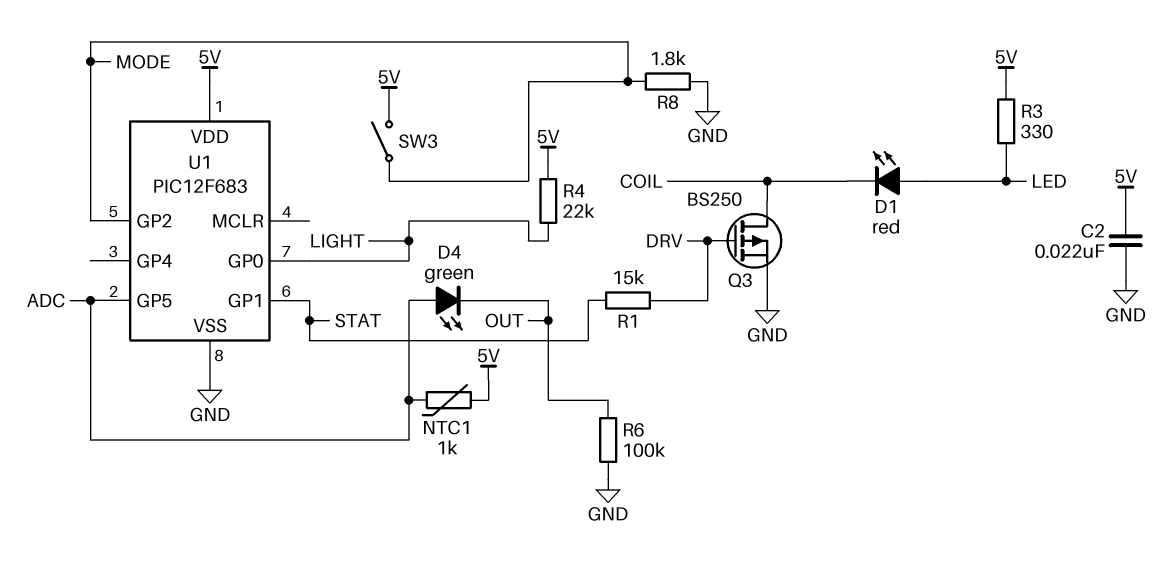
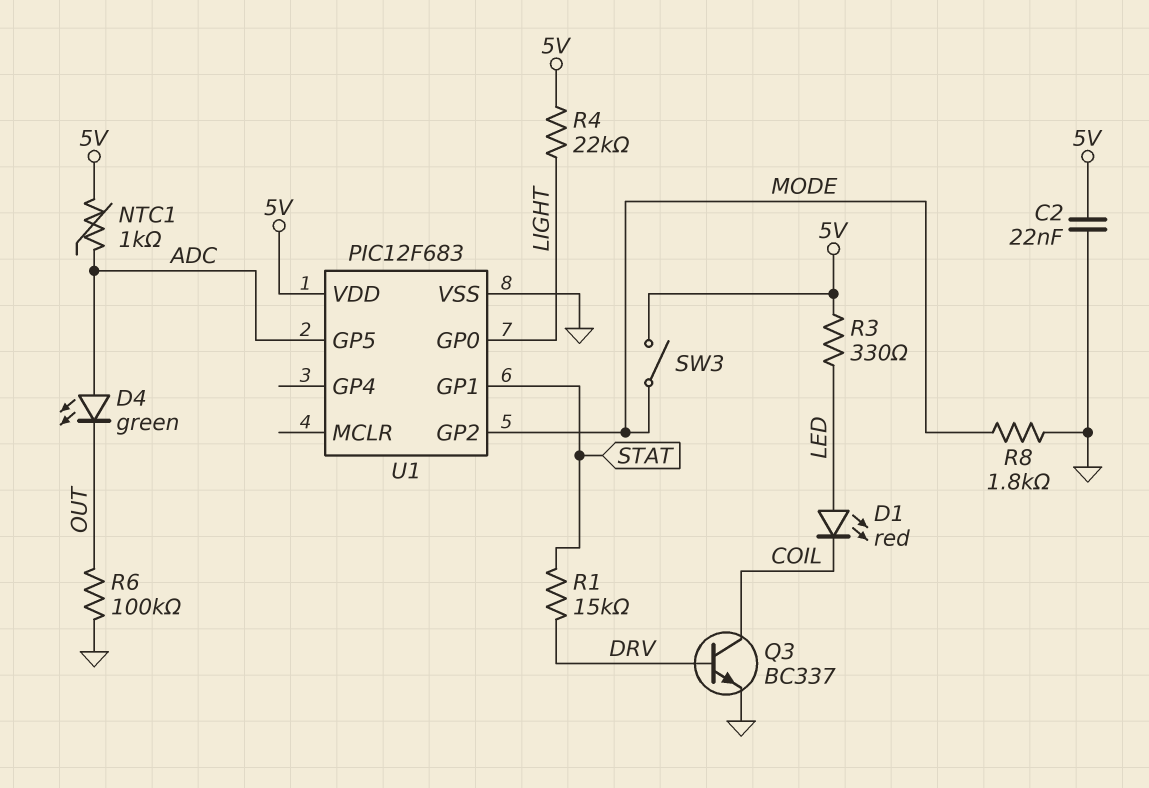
Q3: PMOS BS250 (G DRV, D COIL, S GND) -> NPN BC337 (B DRV, C COIL, E GND)

